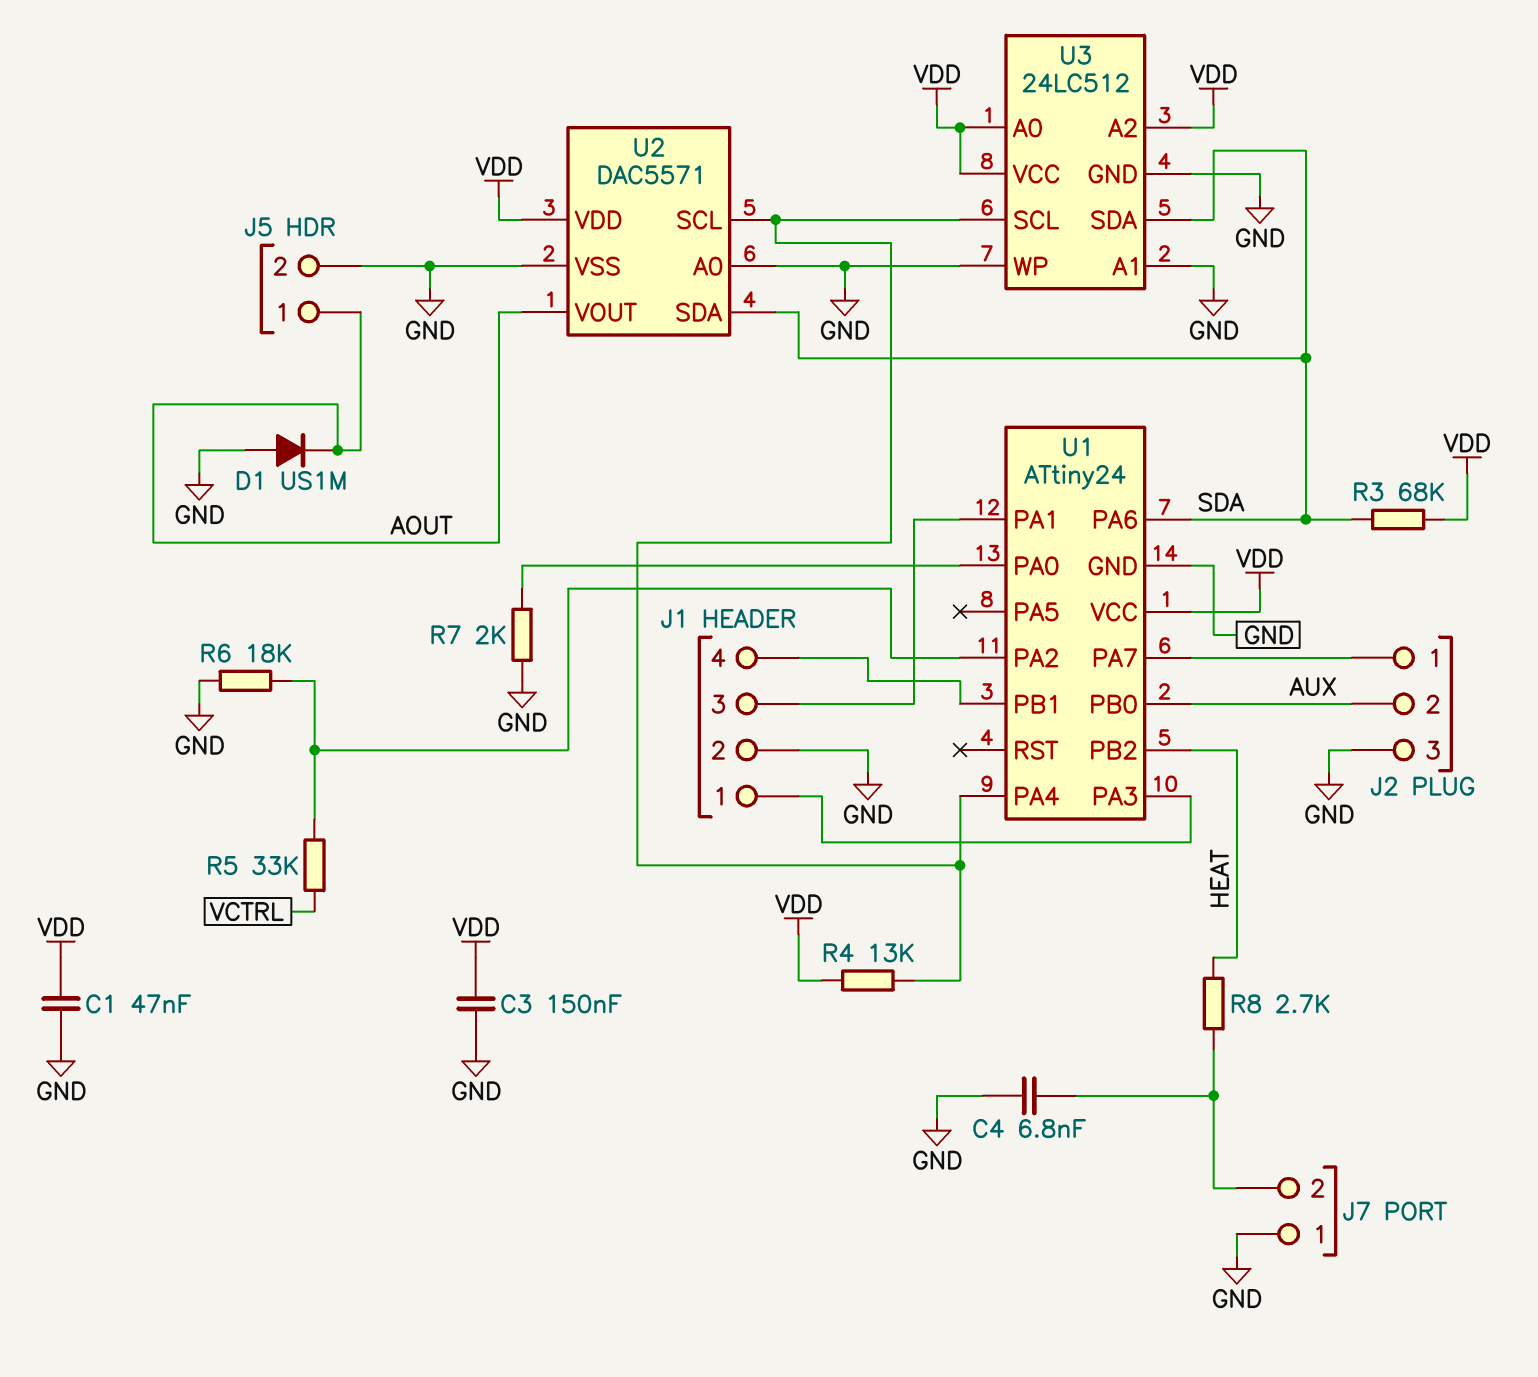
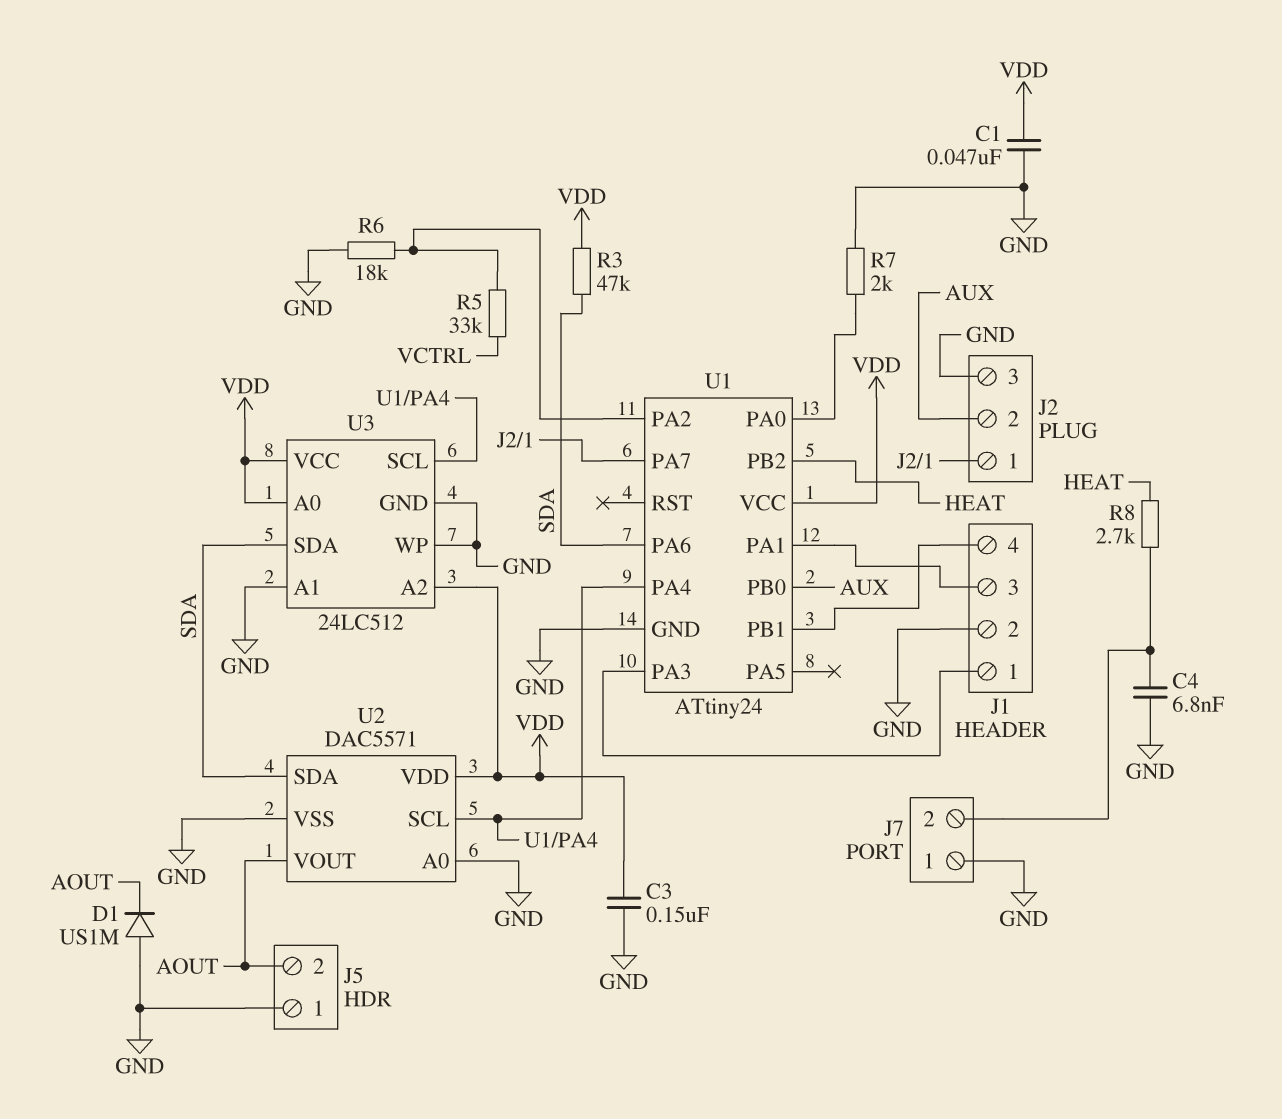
J5 pin 1: AOUT -> GND
J5 pin 2: GND -> AOUT
R3: 68k (SDA, VDD) -> 47k (SDA, VDD)
R4: 13k (U1/PA4, VDD) -> none

